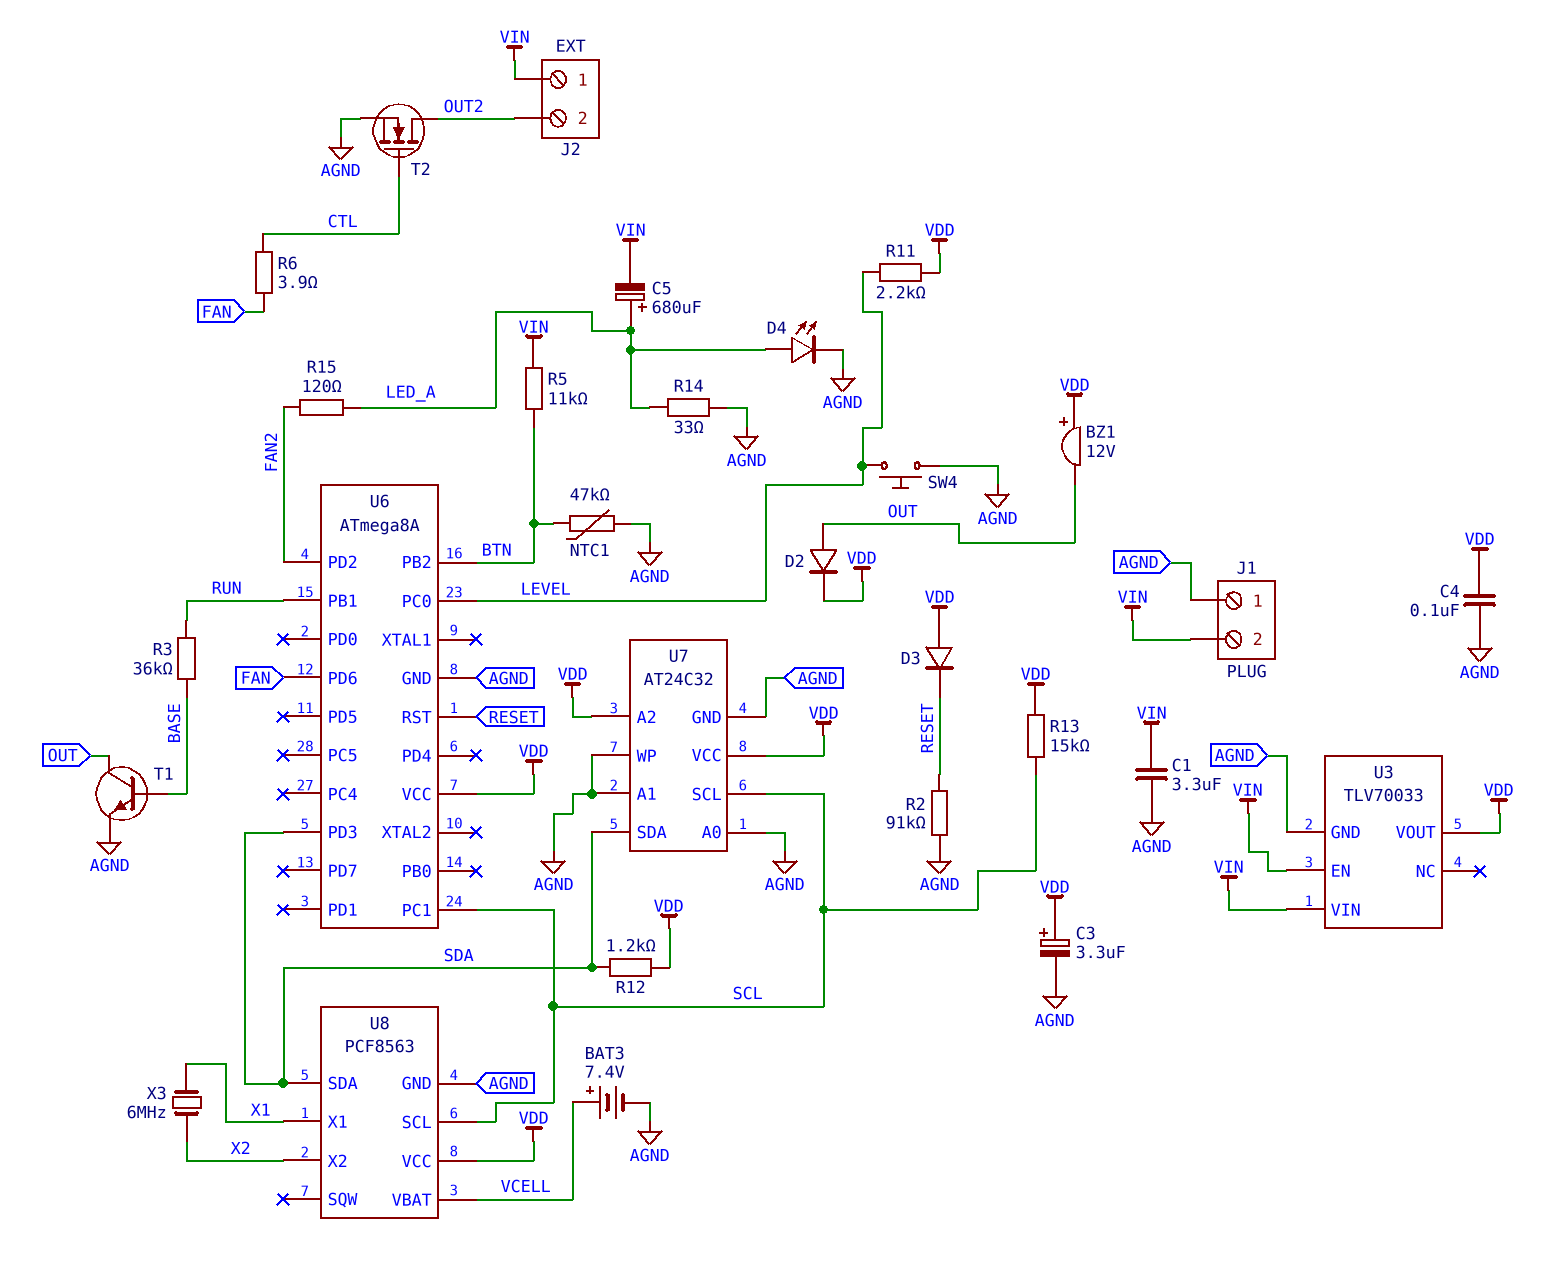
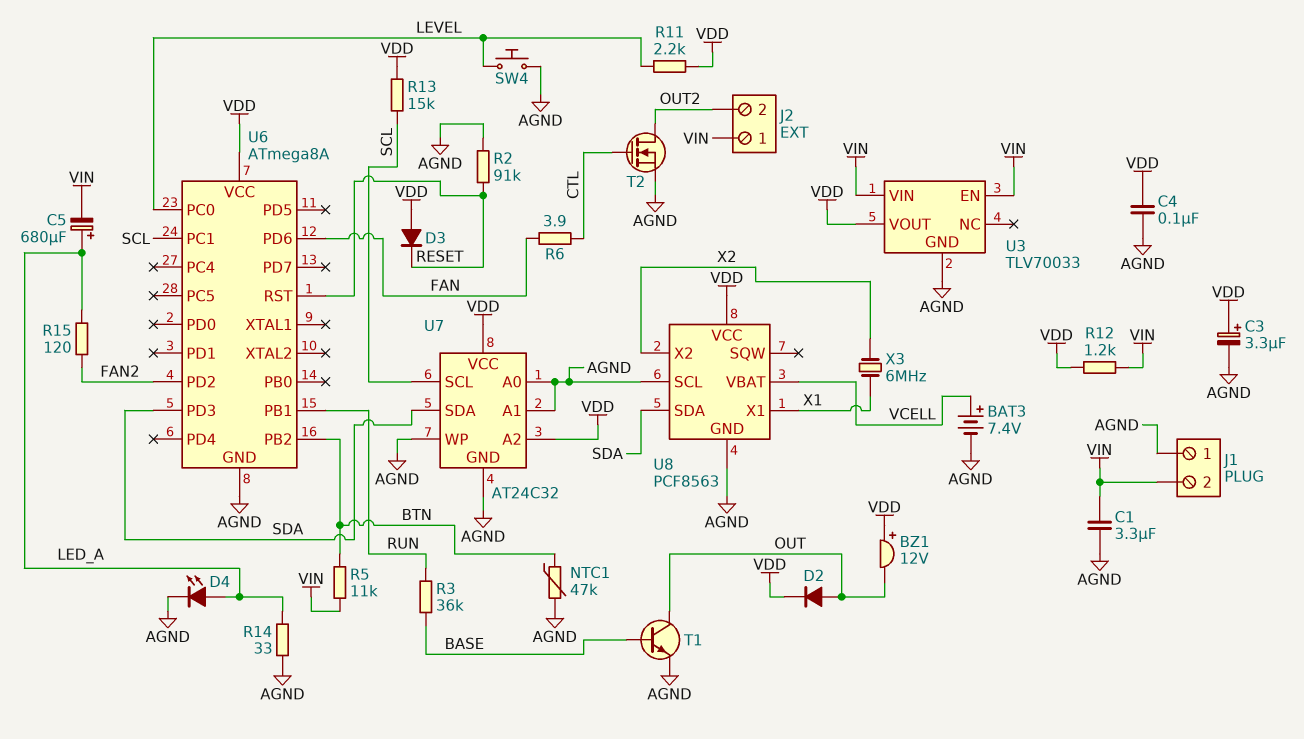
R12: 1.2k (SDA, VDD) -> 1.2k (VDD, VIN)
U8 pin SCL: SCL -> AGND

